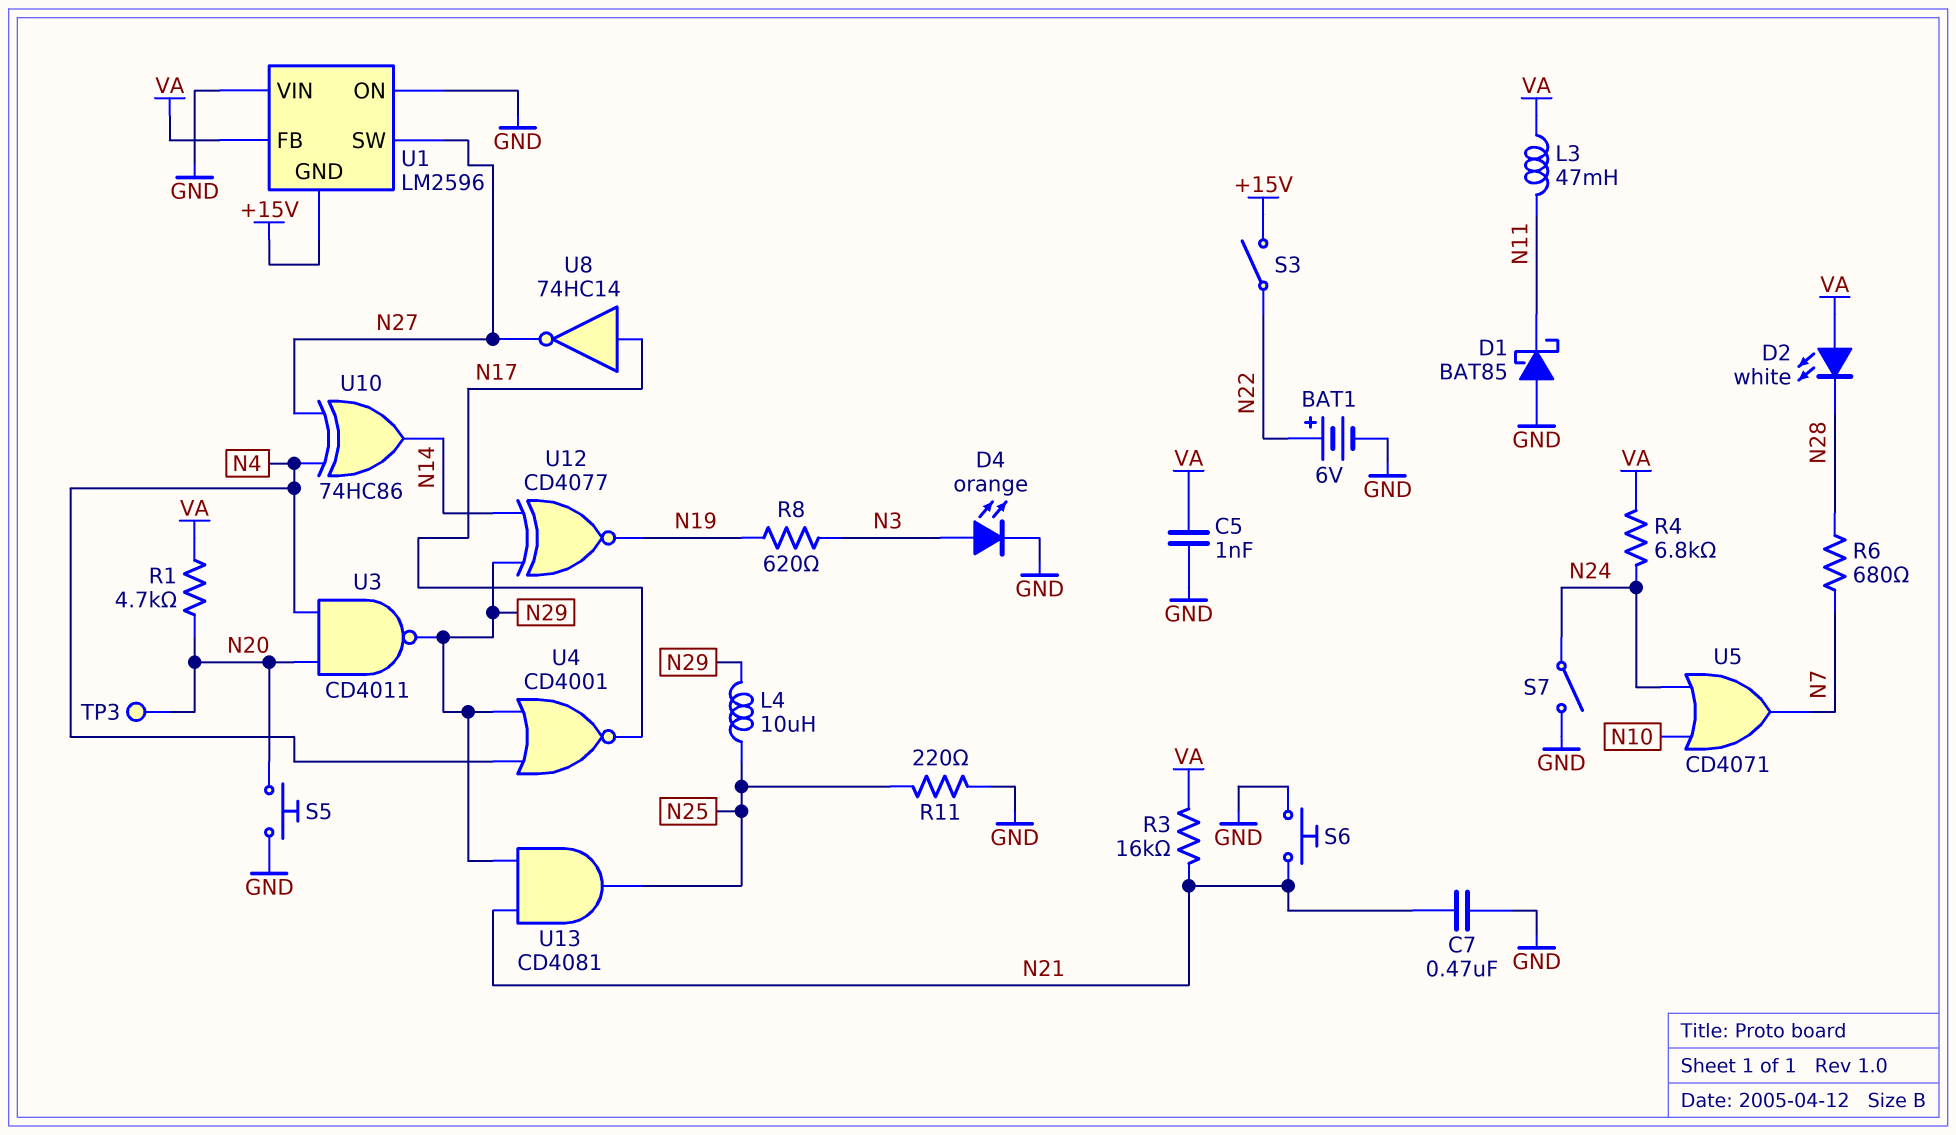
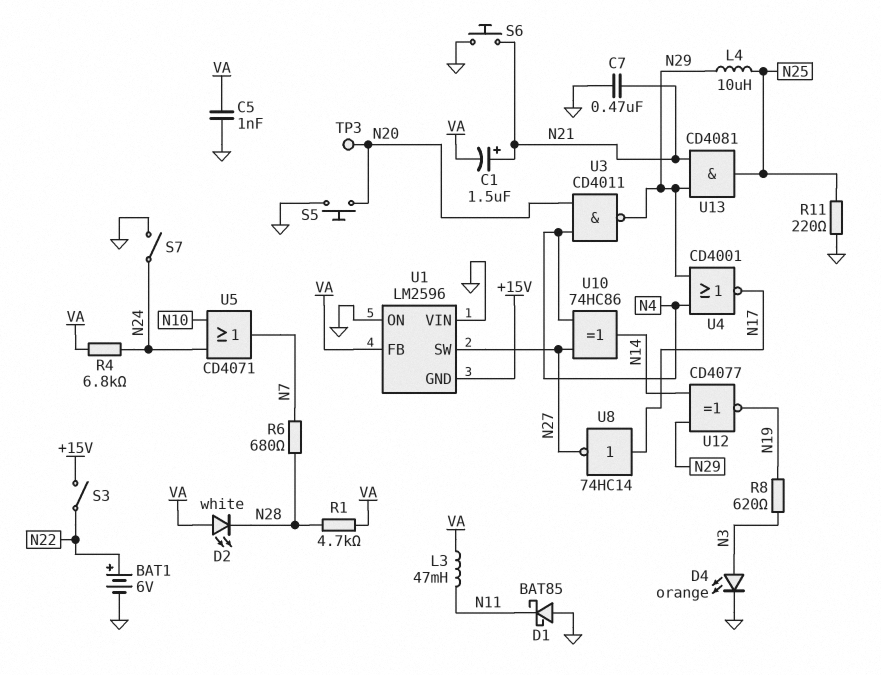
C1: none -> 1.5uF (plus N21, minus VA)
R1: 4.7k (N20, VA) -> 4.7k (N28, VA)
R3: 16k (N21, VA) -> none

